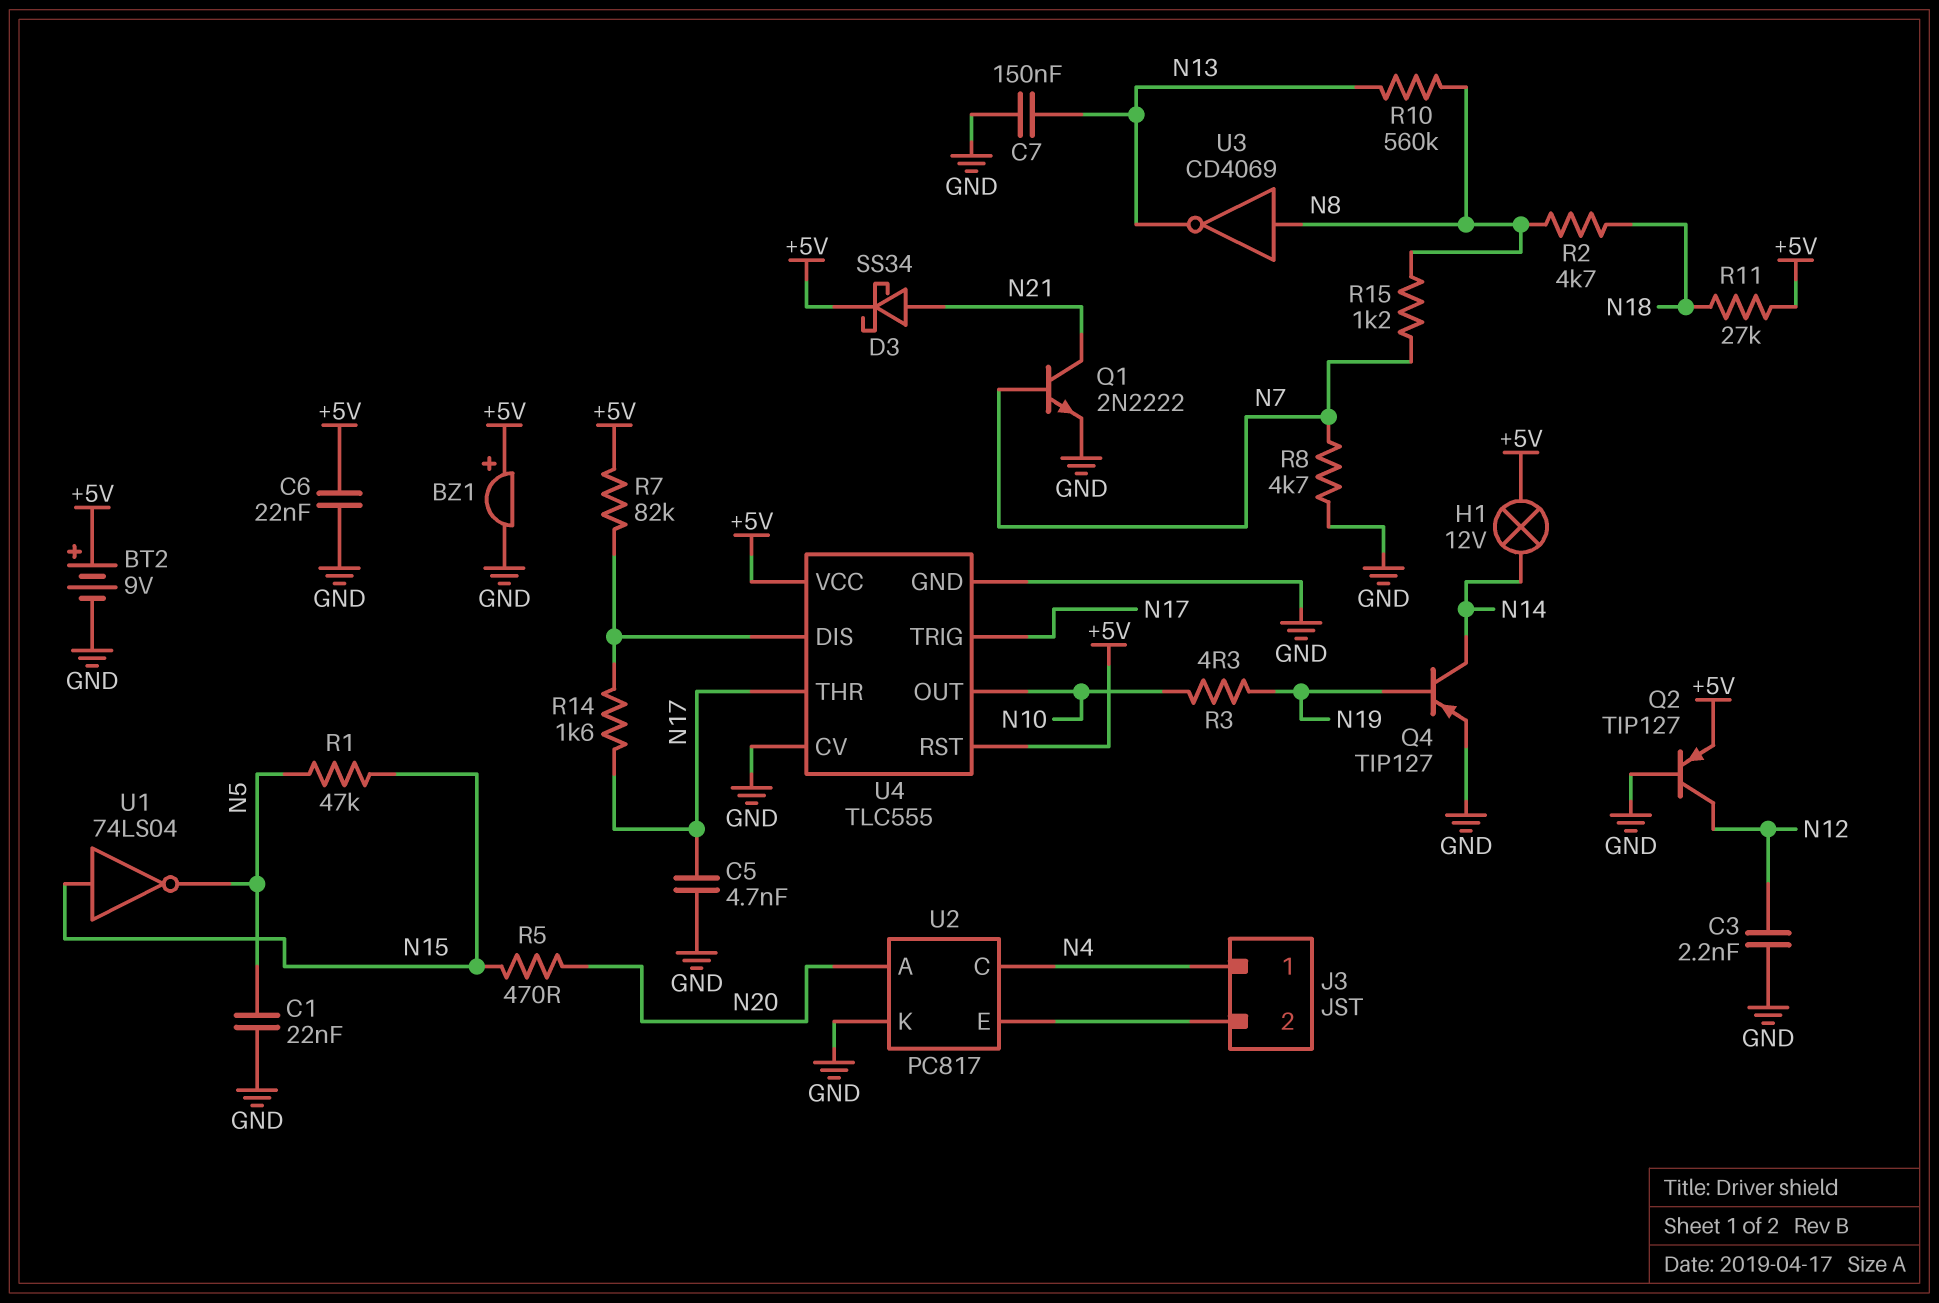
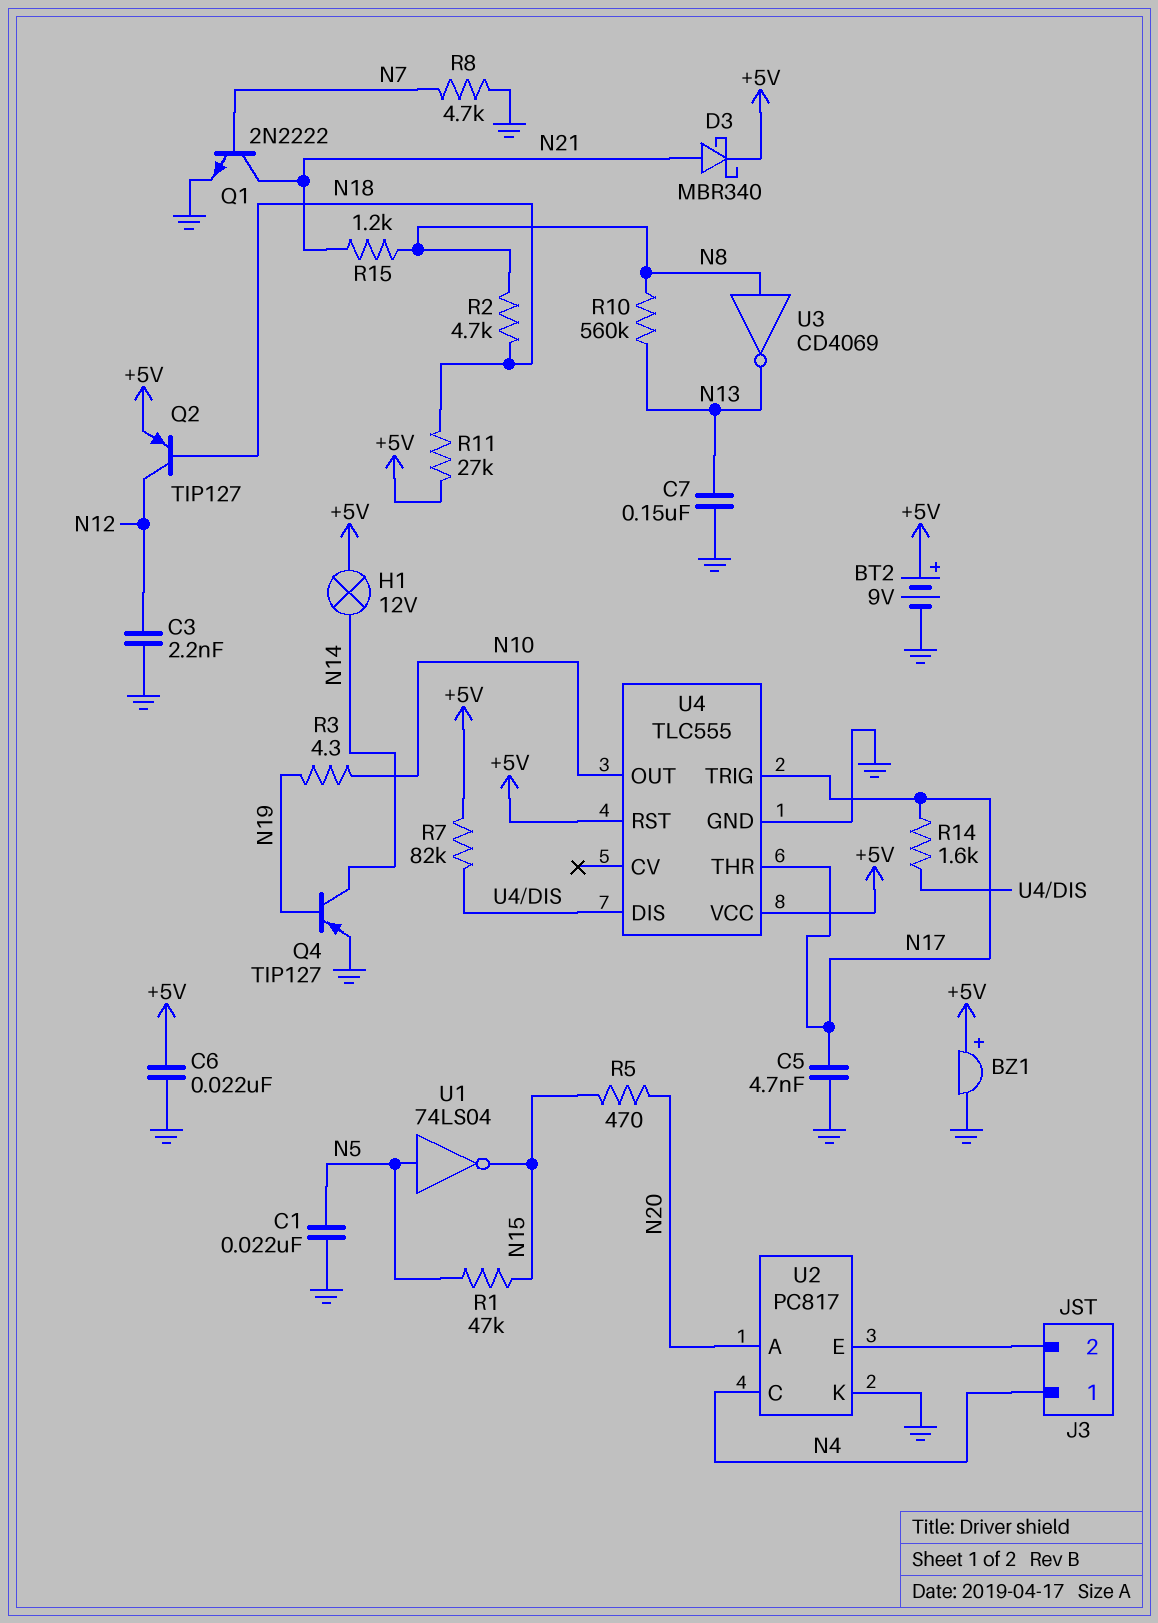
D3: schottky SS34 (A N21, K +5V) -> schottky MBR340 (A N21, K +5V)
Q2: PNP TIP127 (B GND, C N12, E +5V) -> PNP TIP127 (B N18, C N12, E +5V)
R15: 1.2k (N7, N8) -> 1.2k (N8, N21)
U1: NOT 74LS04 (in N15, out N5) -> NOT 74LS04 (in N5, out N15)
U4 pin CV: GND -> none

